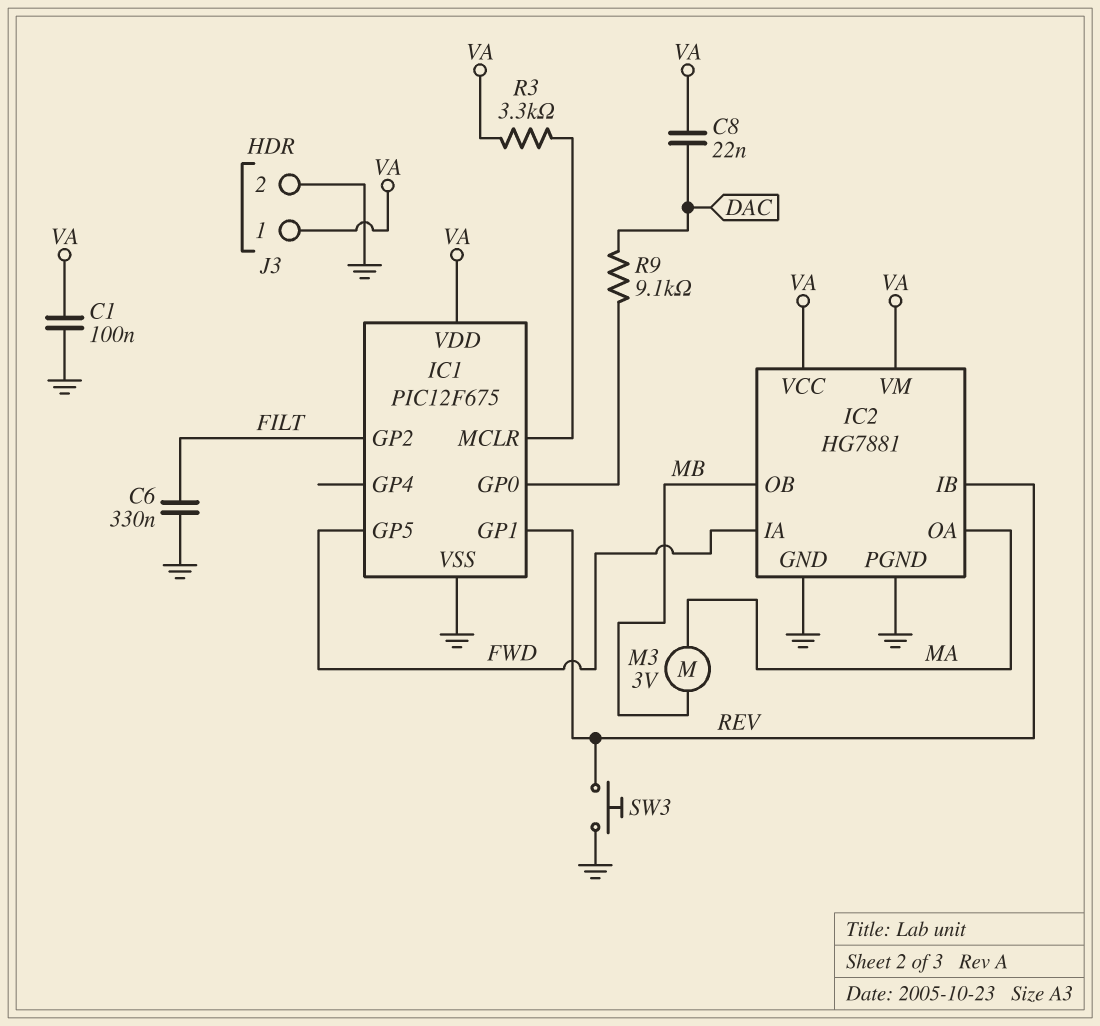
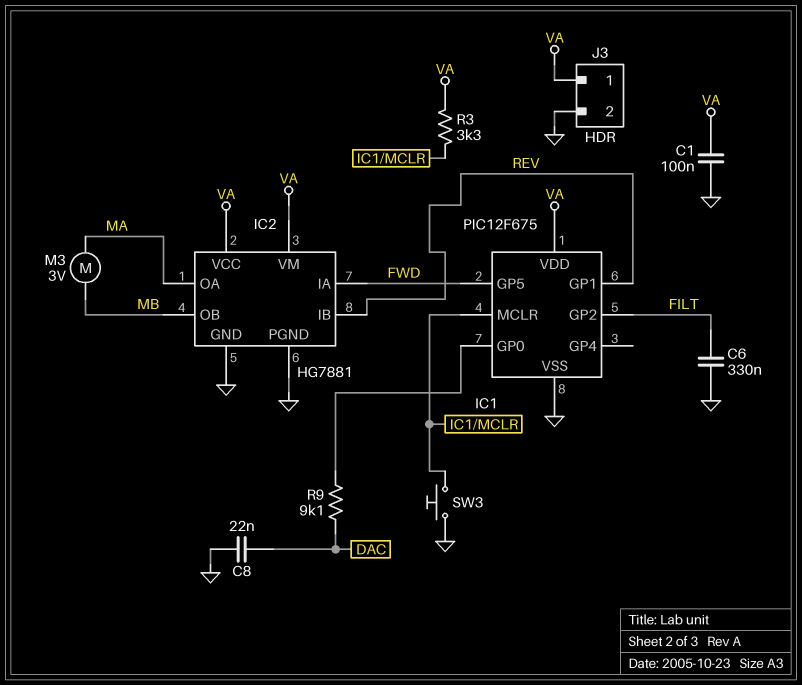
C8: 22nF (DAC, VA) -> 22nF (DAC, GND)
SW3: button (GND, REV) -> button (GND, IC1/MCLR)

